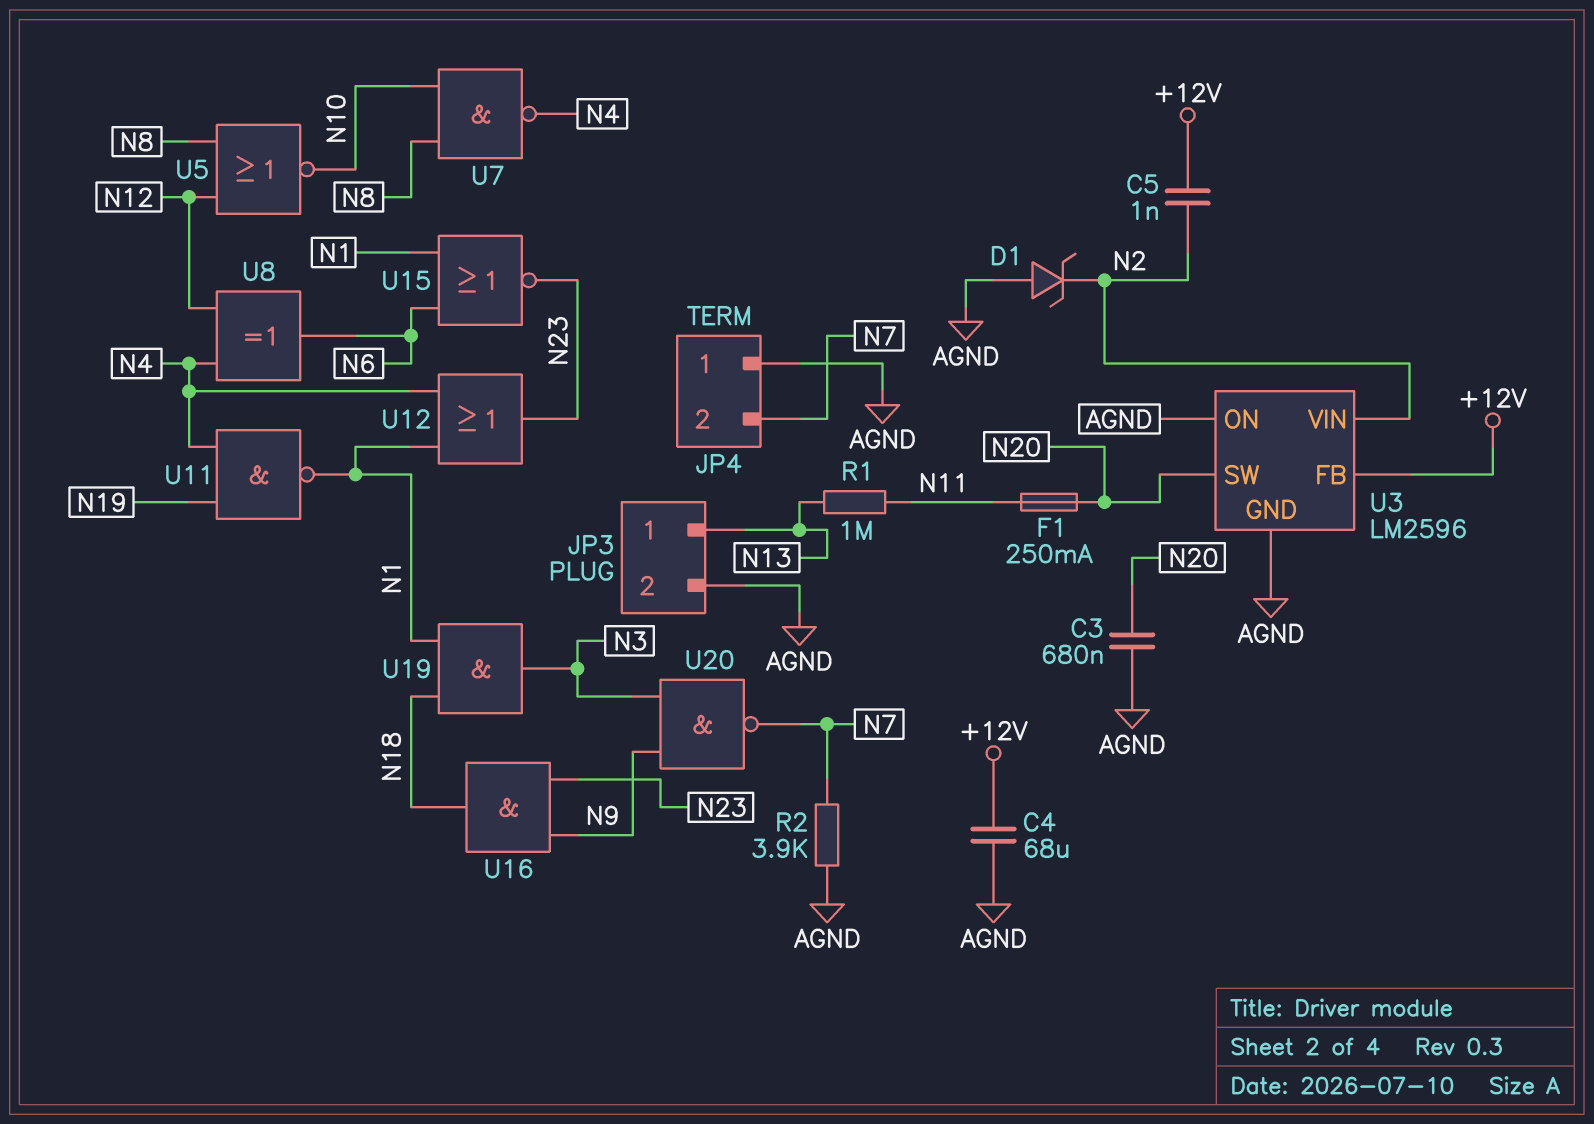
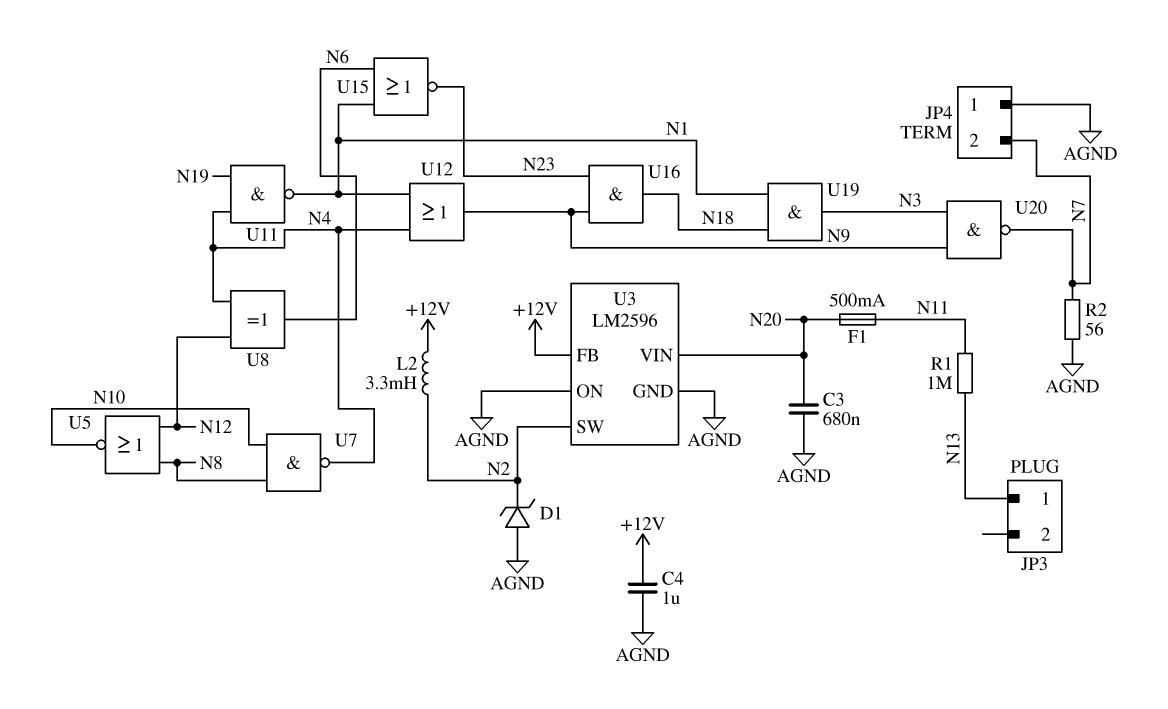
C4: 68uF (+12V, AGND) -> 1uF (+12V, AGND)
C5: 1nF (+12V, N2) -> none
F1: 250mA (N11, N20) -> 500mA (N11, N20)
JP3 pin 2: AGND -> none
L2: none -> 3.3mH (+12V, N2)
R2: 3.9k (AGND, N7) -> 56 (AGND, N7)
U3 pin SW: N20 -> N2
U3 pin VIN: N2 -> N20
U12: OR (in N1, in N4, out N23) -> OR (in N1, in N4, out N9)

